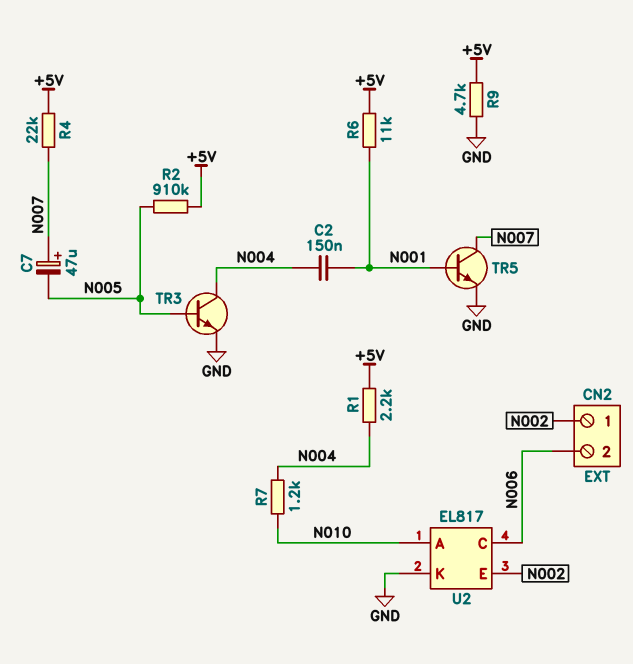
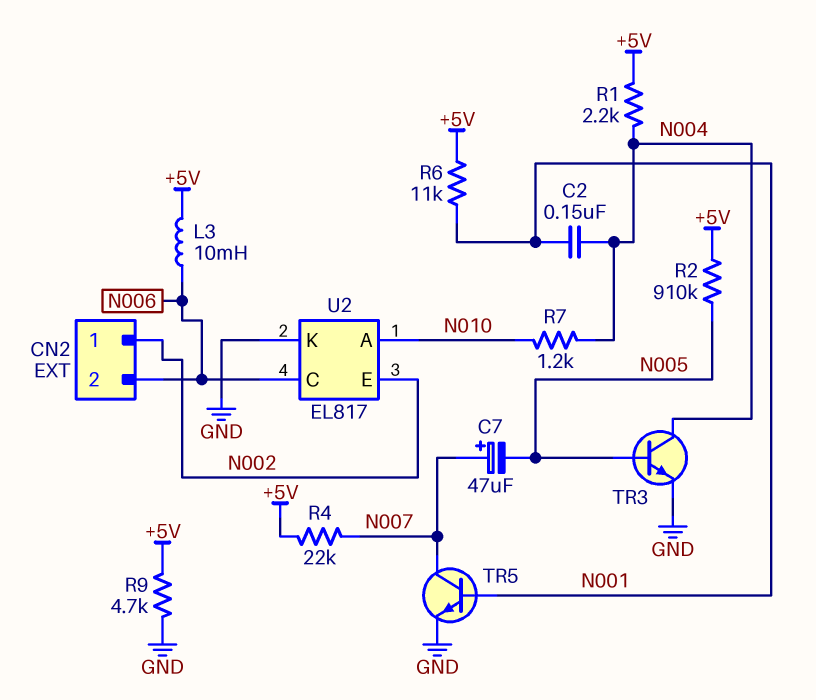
L3: none -> 10mH (+5V, N006)

